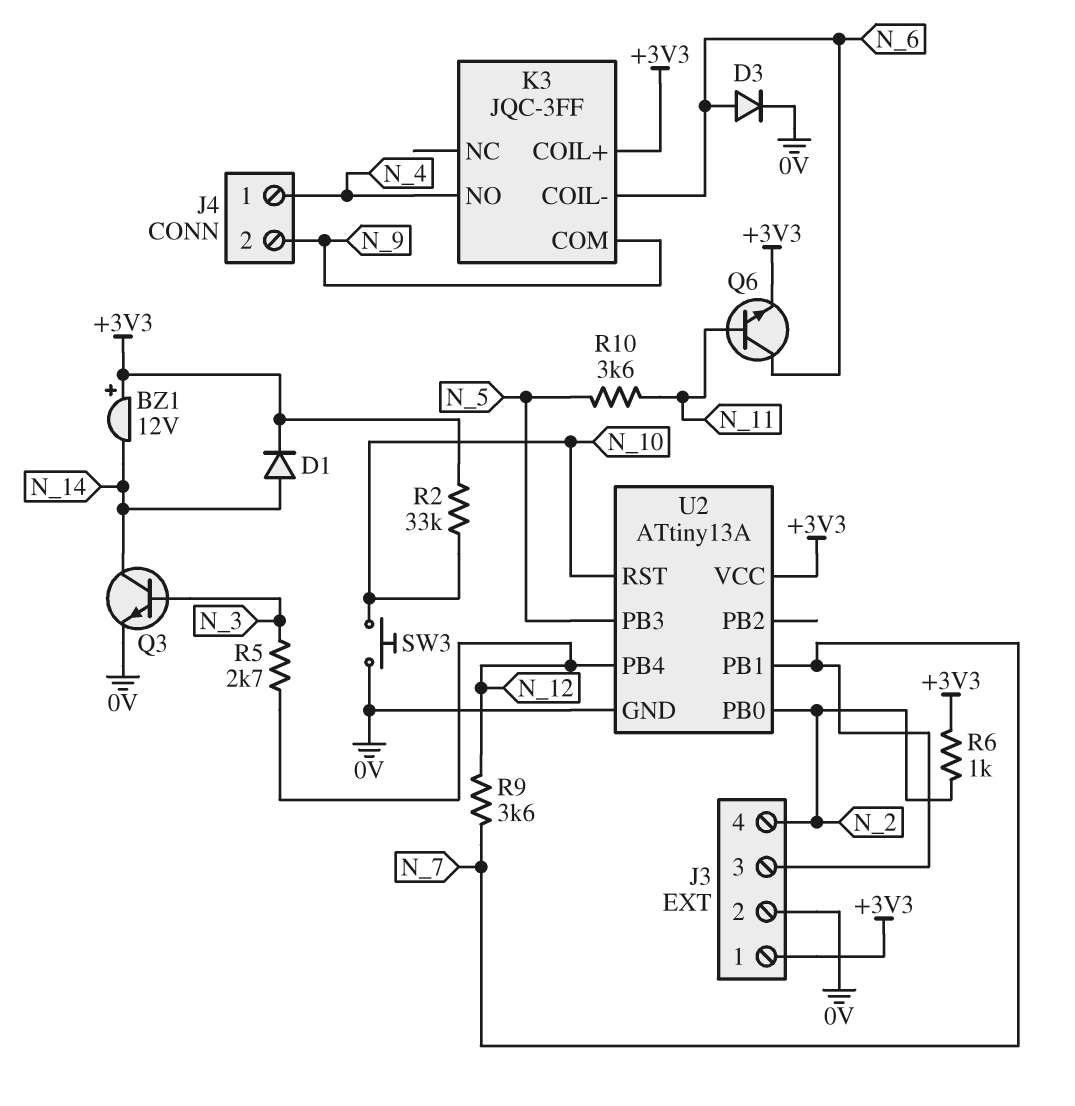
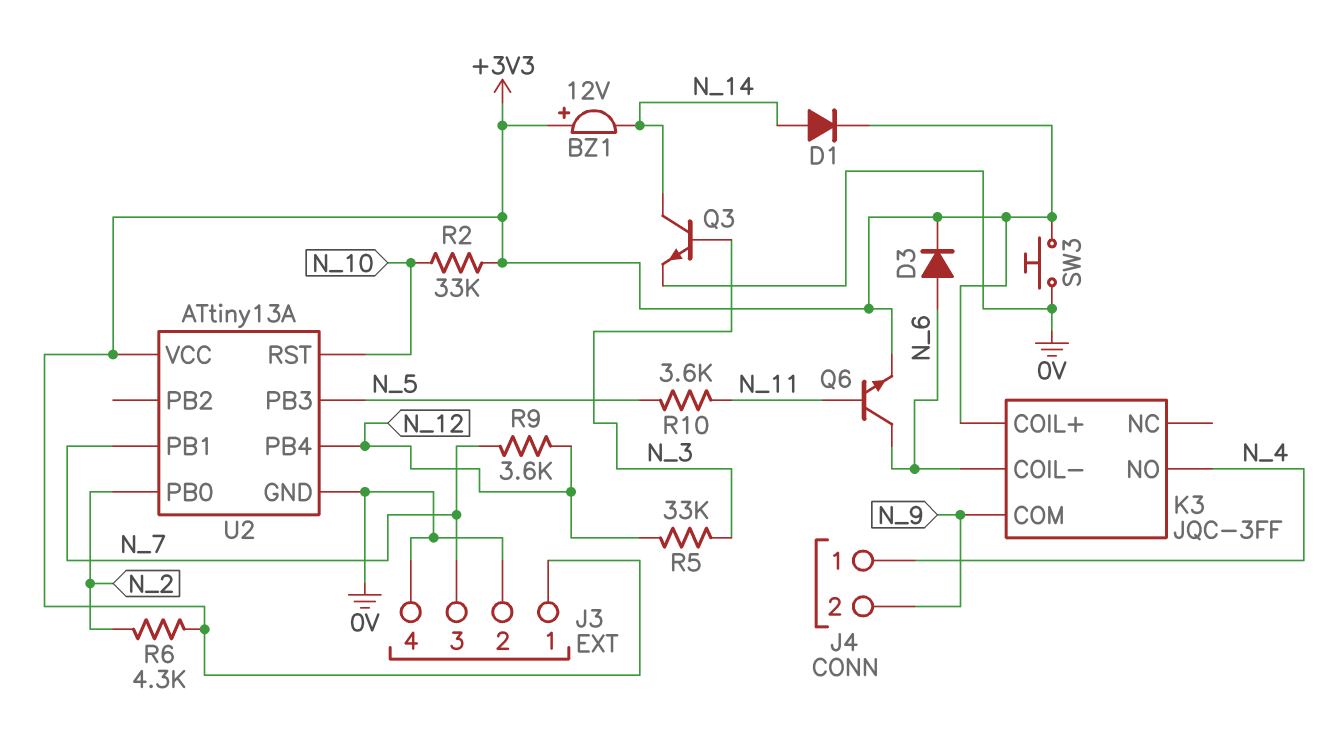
D3: diode (A N_6, K 0V) -> diode (A N_6, K +3V3)
J3 pin 4: N_2 -> 0V
R5: 2.7k (N_3, N_12) -> 33k (N_3, N_12)
R6: 1k (+3V3, N_2) -> 4.3k (+3V3, N_2)
SW3: button (0V, N_10) -> button (+3V3, 0V)

